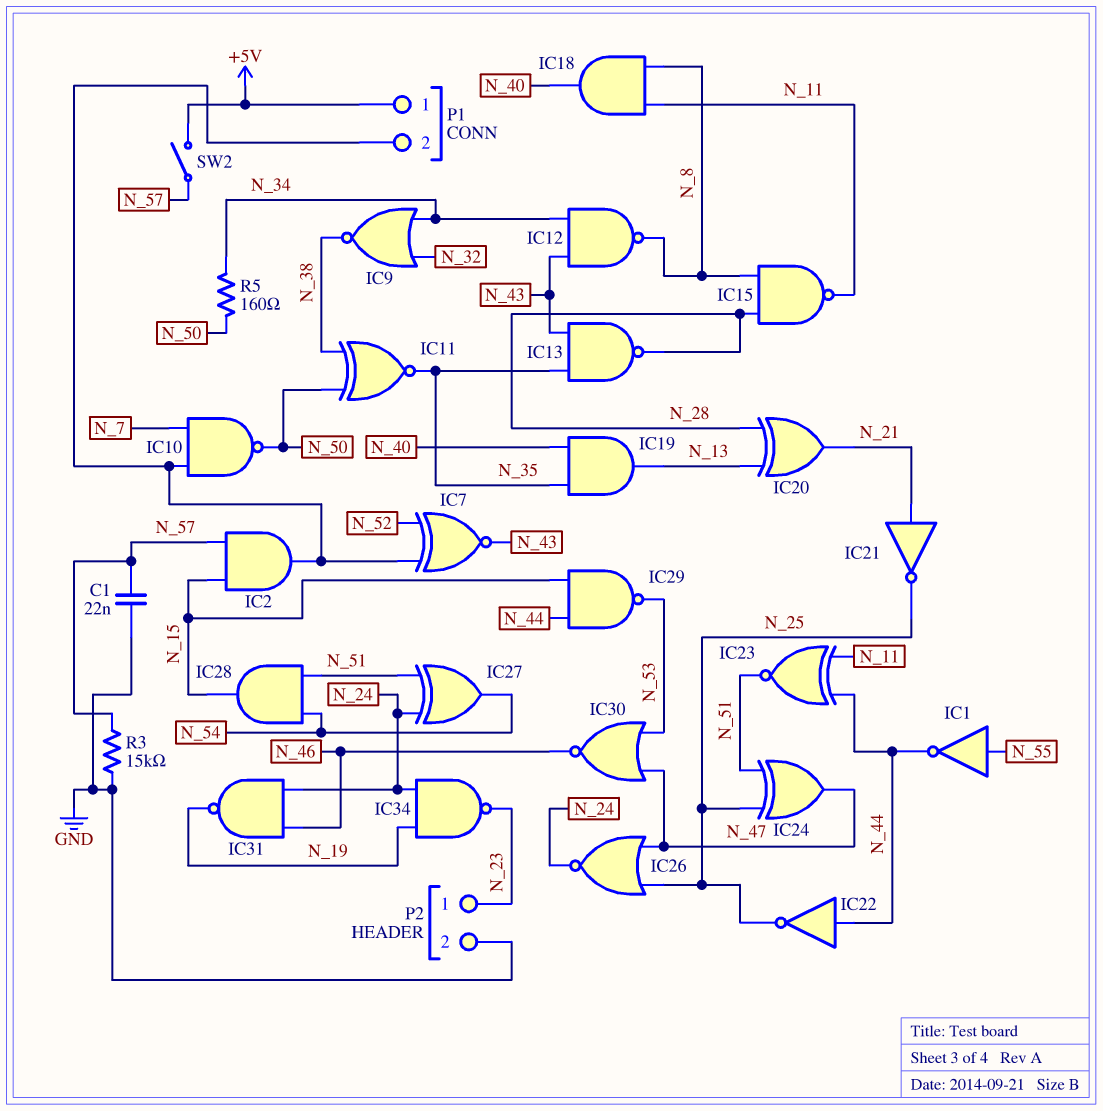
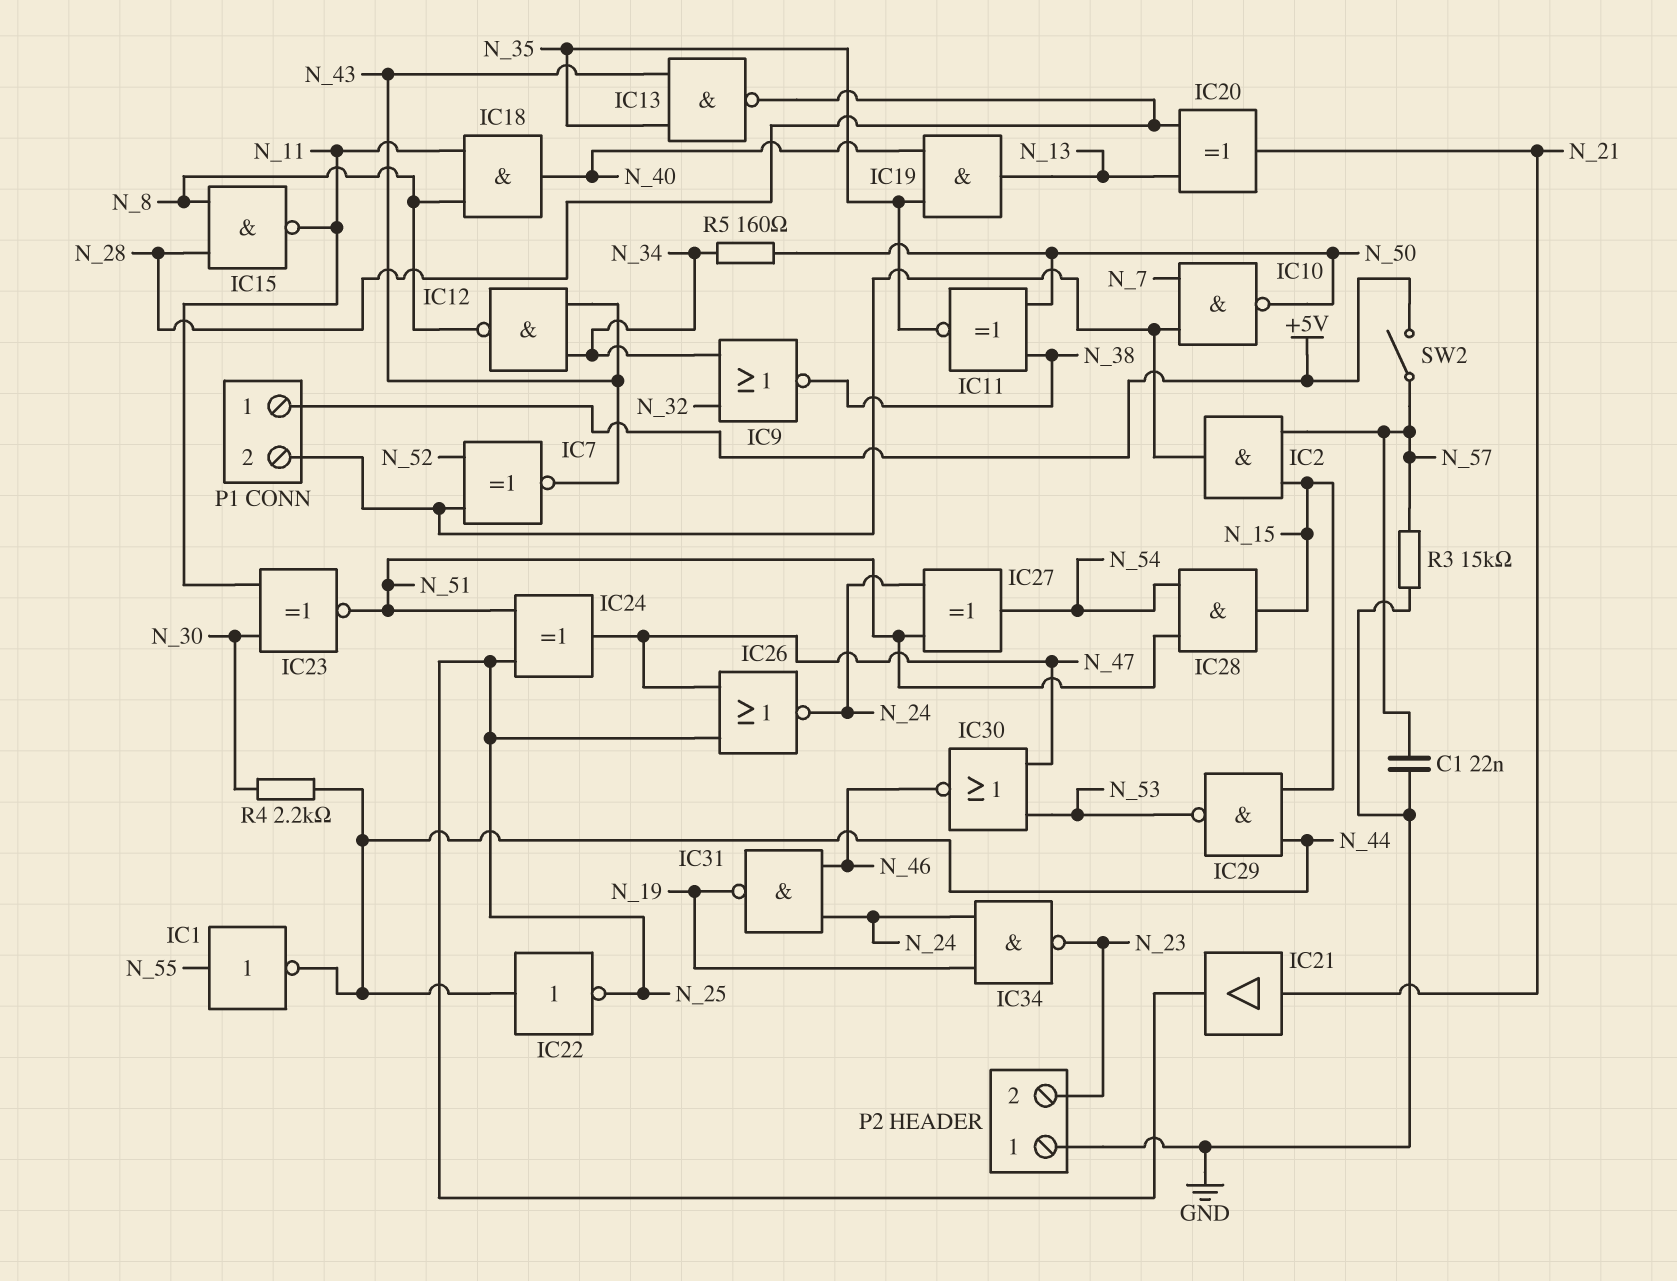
IC21: NOT (in N_21, out N_25) -> buffer (in N_21, out N_25)
IC23: XNOR (in N_11, in N_44, out N_51) -> XNOR (in N_11, in N_30, out N_51)
P2 pin 1: N_23 -> GND
P2 pin 2: GND -> N_23
R4: none -> 2.2k (N_30, N_44)

